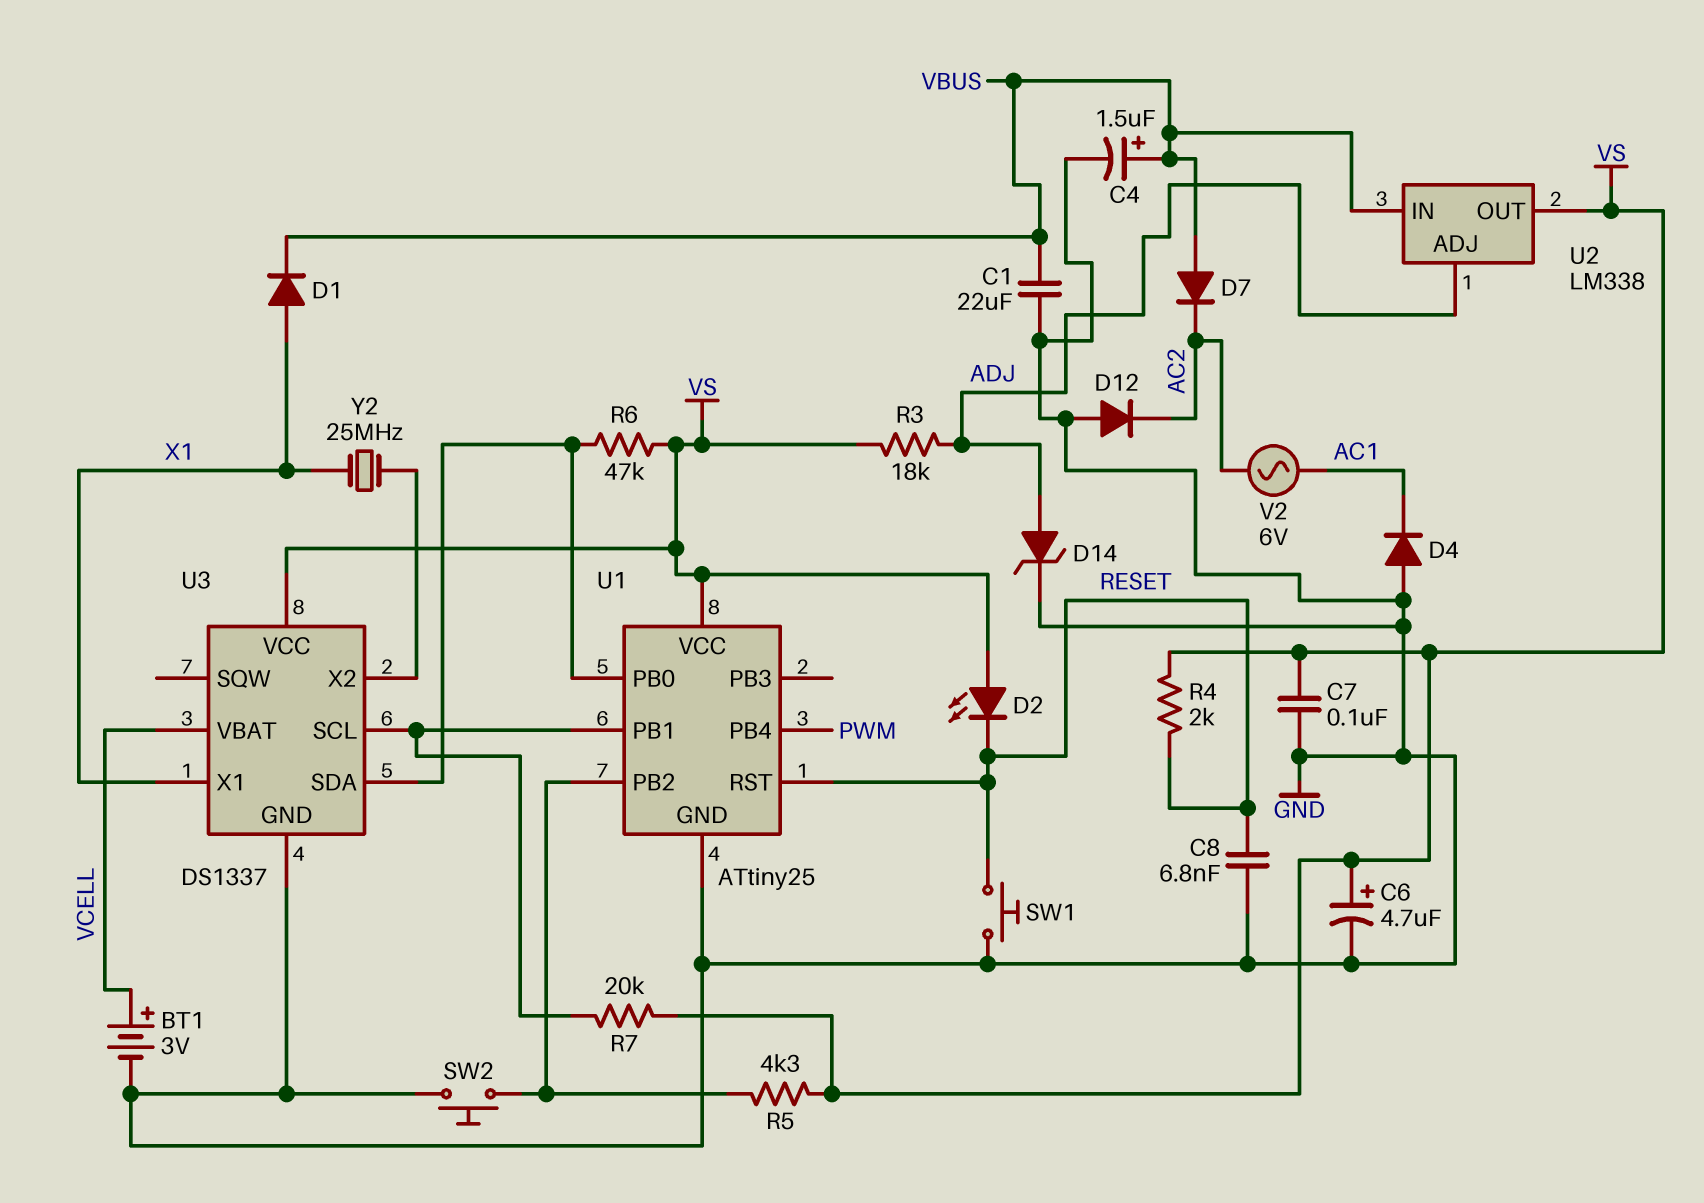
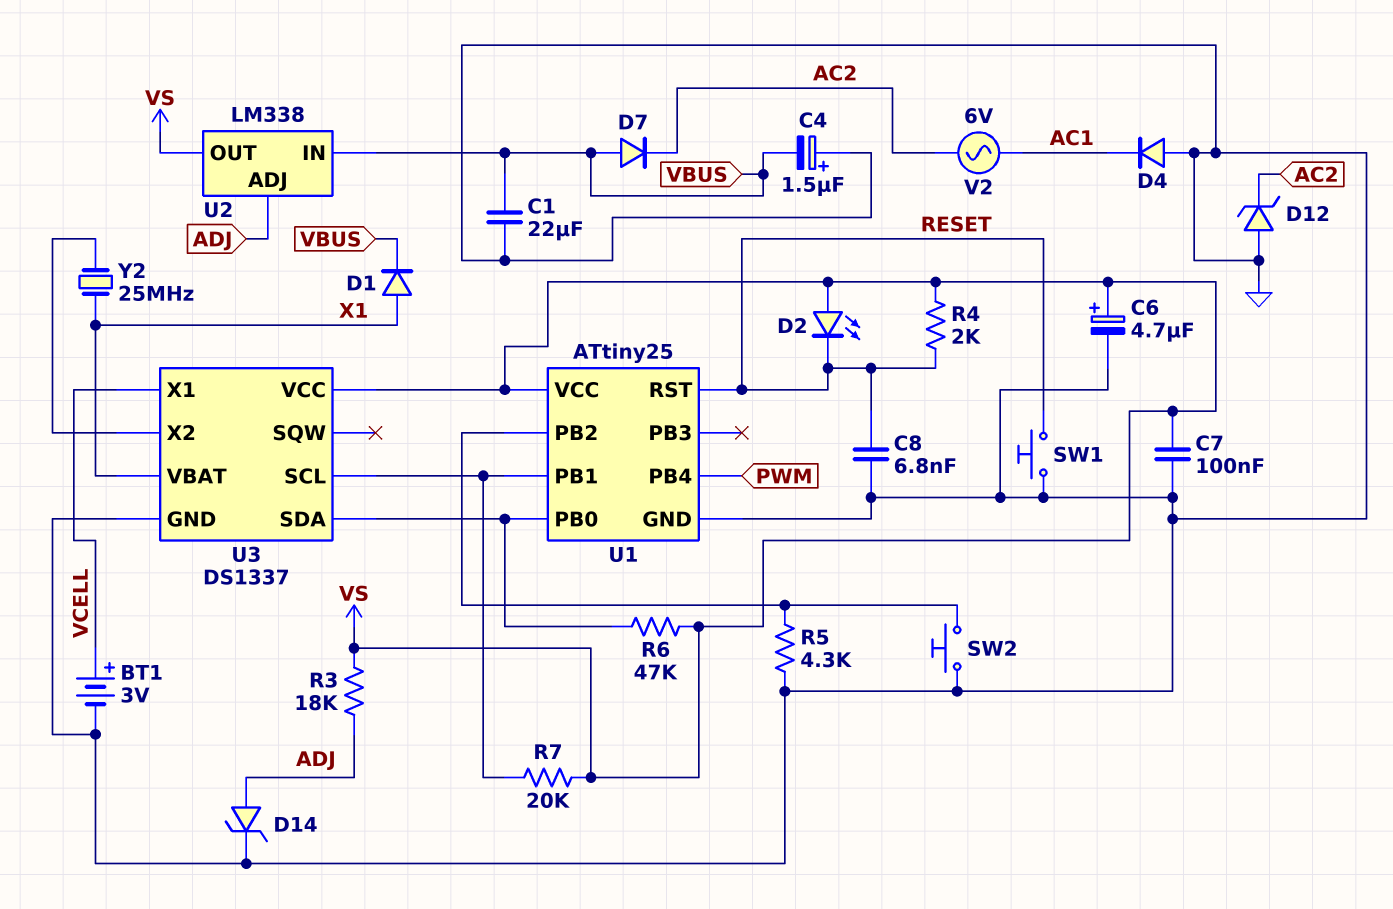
C4: 1.5uF (plus VBUS, minus GND) -> 1.5uF (plus GND, minus VBUS)
D12: diode (A GND, K AC2) -> zener (A GND, K AC2)
R5: 4.3k (U1/PB2, VS) -> 4.3k (GND, U1/PB2)
U3 pin VBAT: VCELL -> X1
U3 pin X1: X1 -> VCELL

